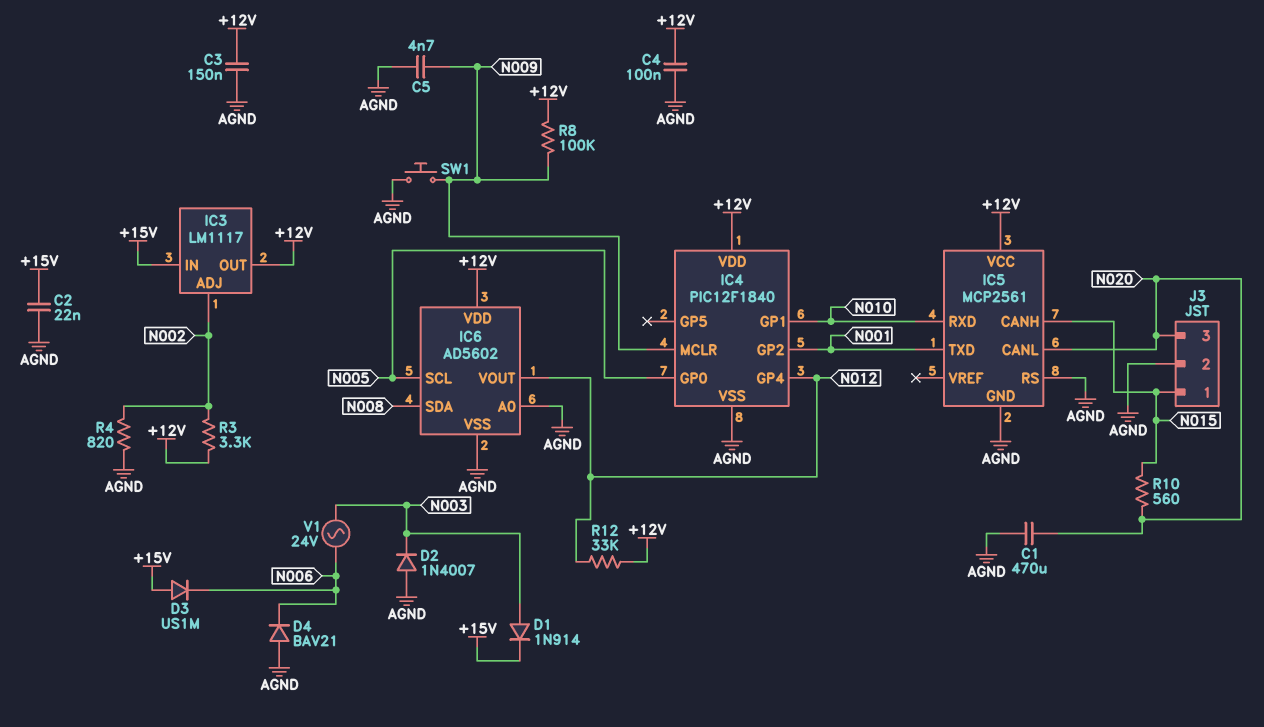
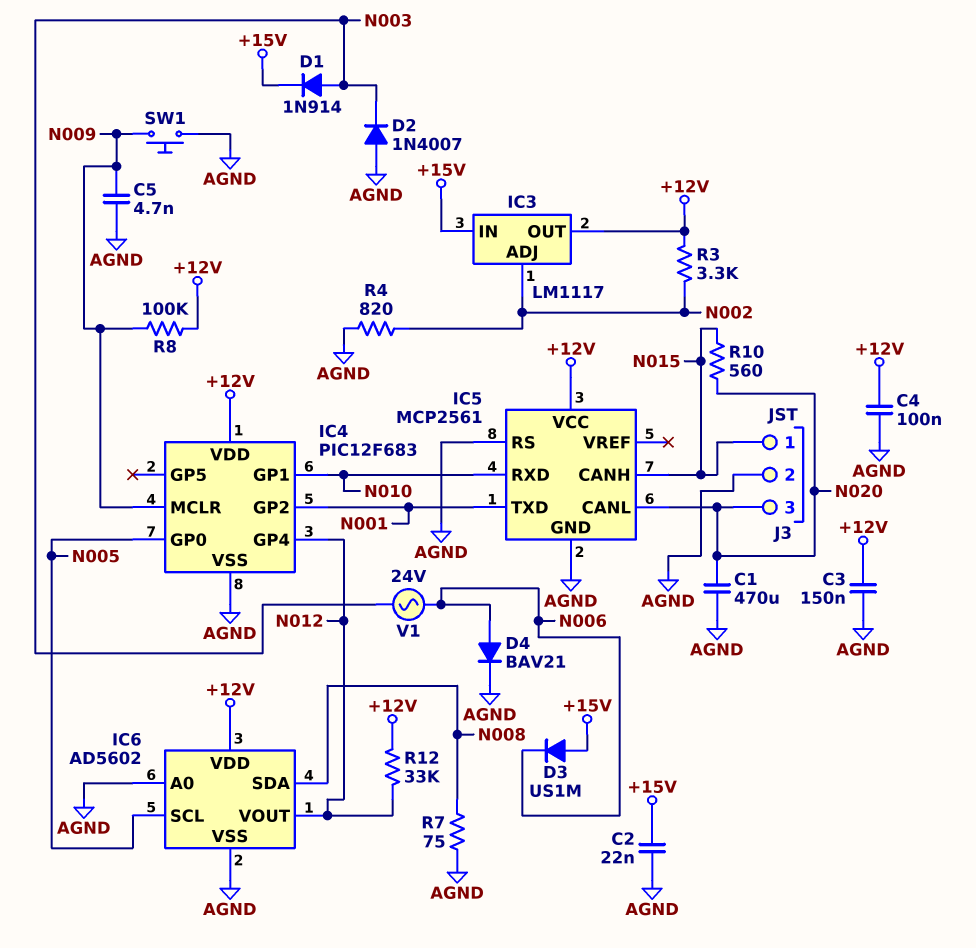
D4: diode BAV21 (A AGND, K N006) -> diode BAV21 (A N006, K AGND)
IC4: PIC12F1840 -> PIC12F683
R7: none -> 75 (AGND, N008)

